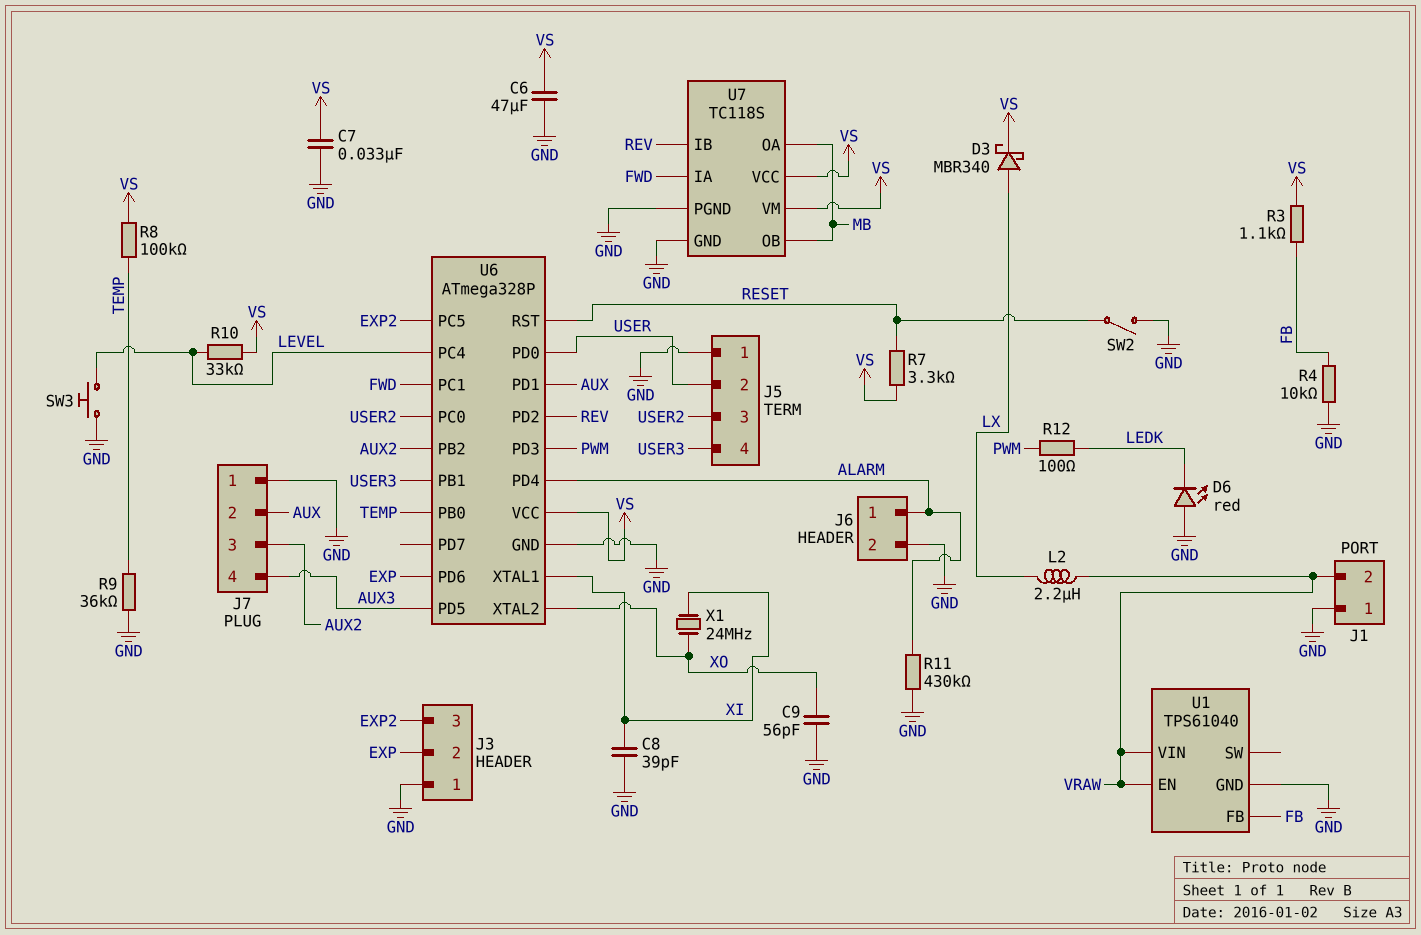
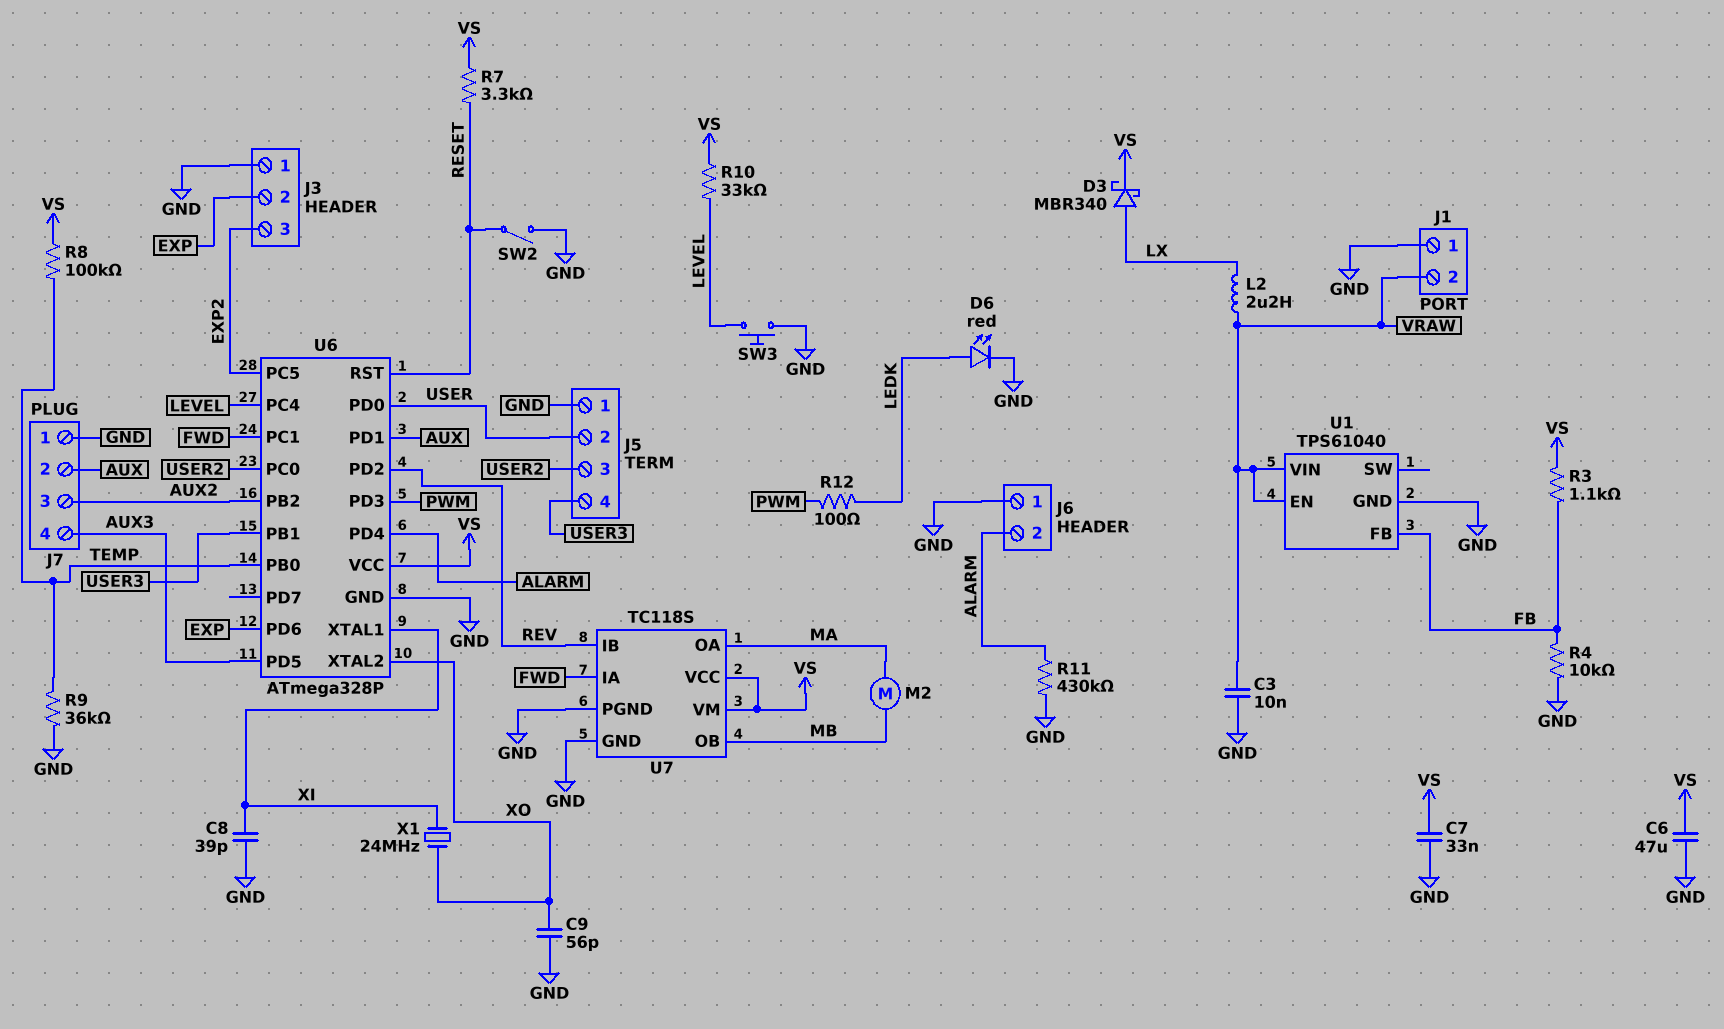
C3: none -> 10nF (GND, VRAW)
D6: LED red (A GND, K LEDK) -> LED red (A LEDK, K GND)
J6 pin 1: ALARM -> GND
J6 pin 2: GND -> ALARM
M2: none -> motor (MA, MB)
U7 pin OA: MB -> MA

